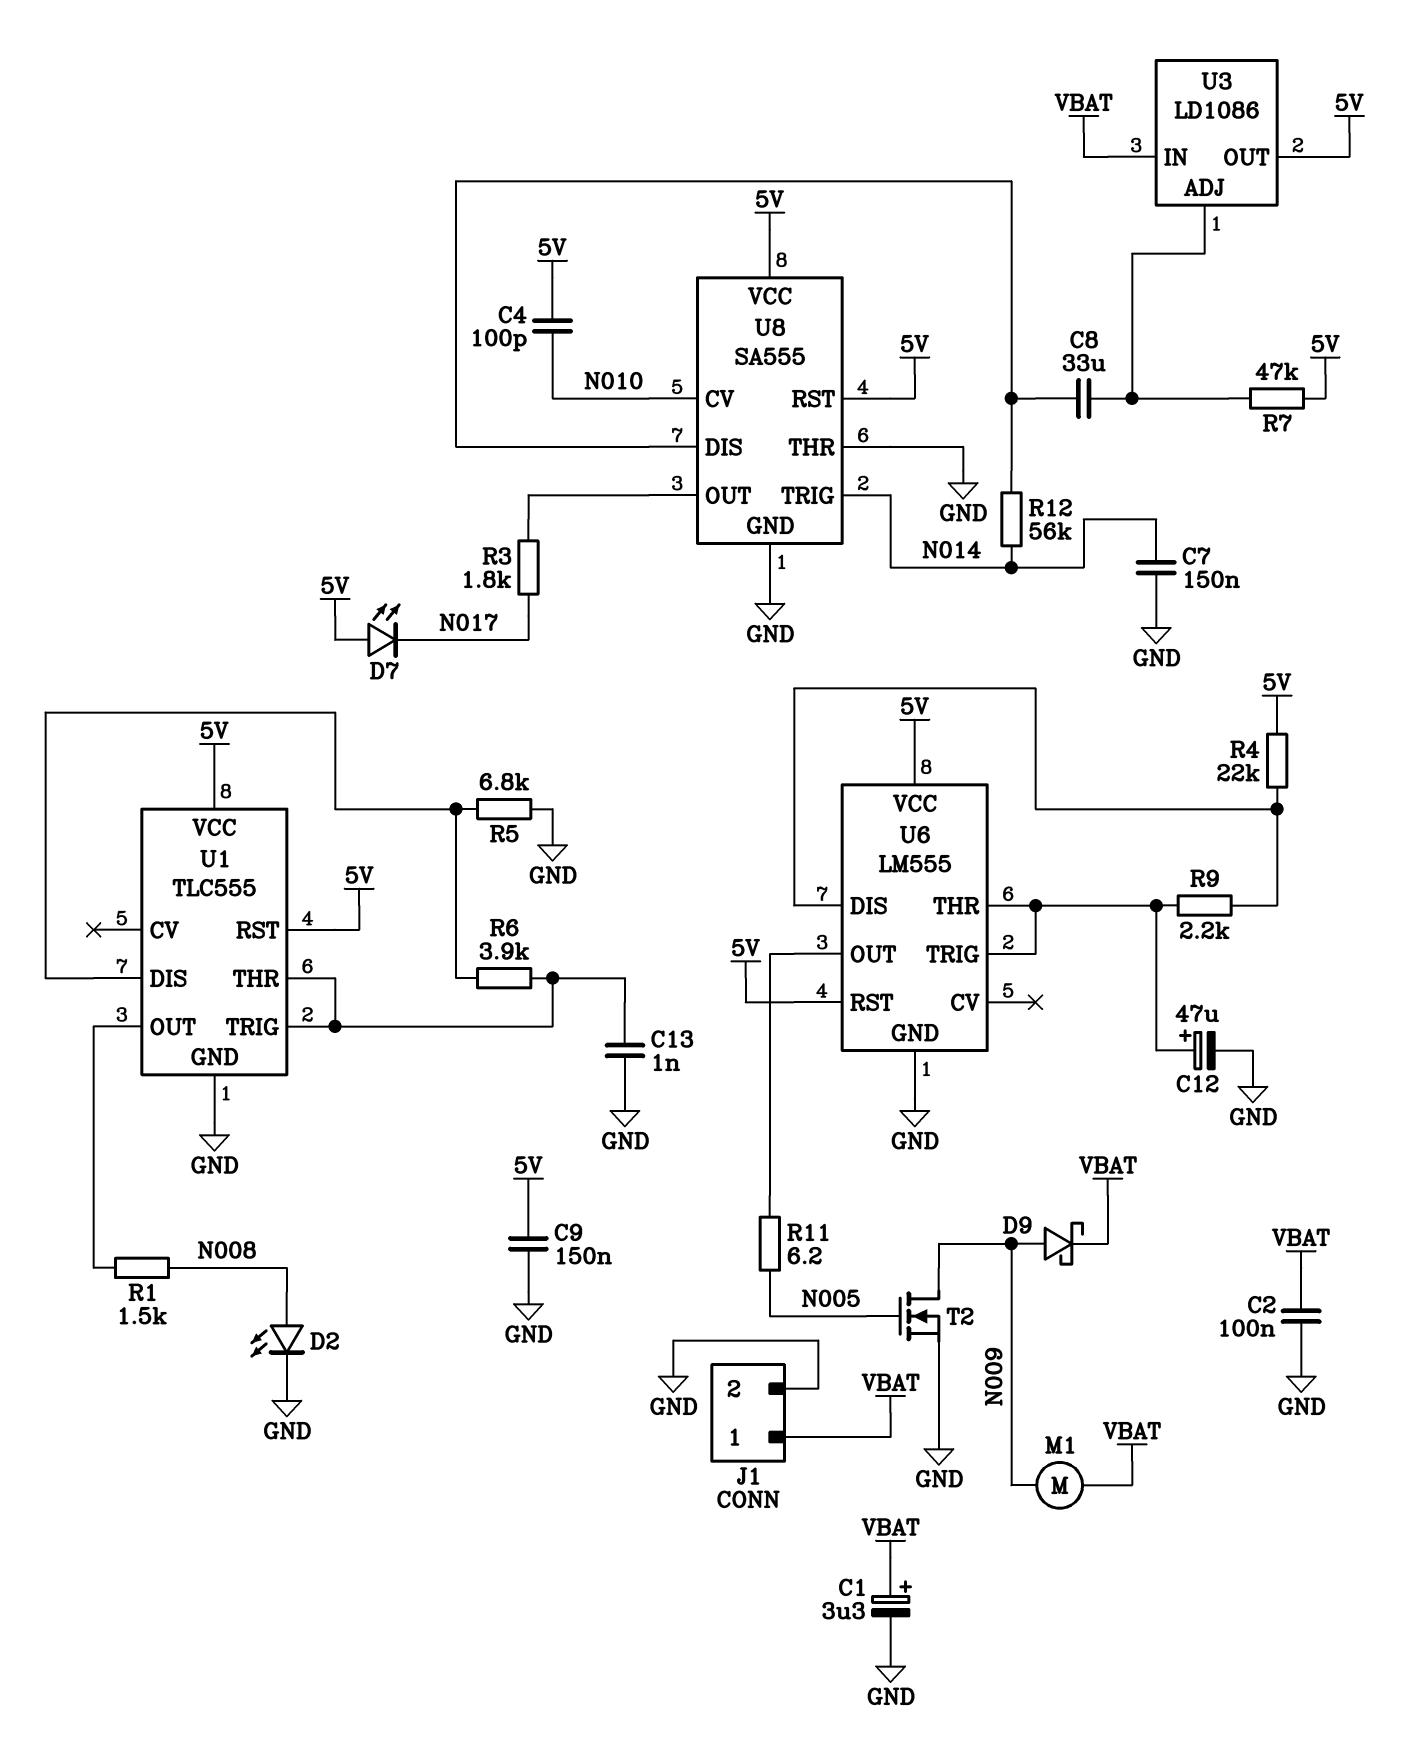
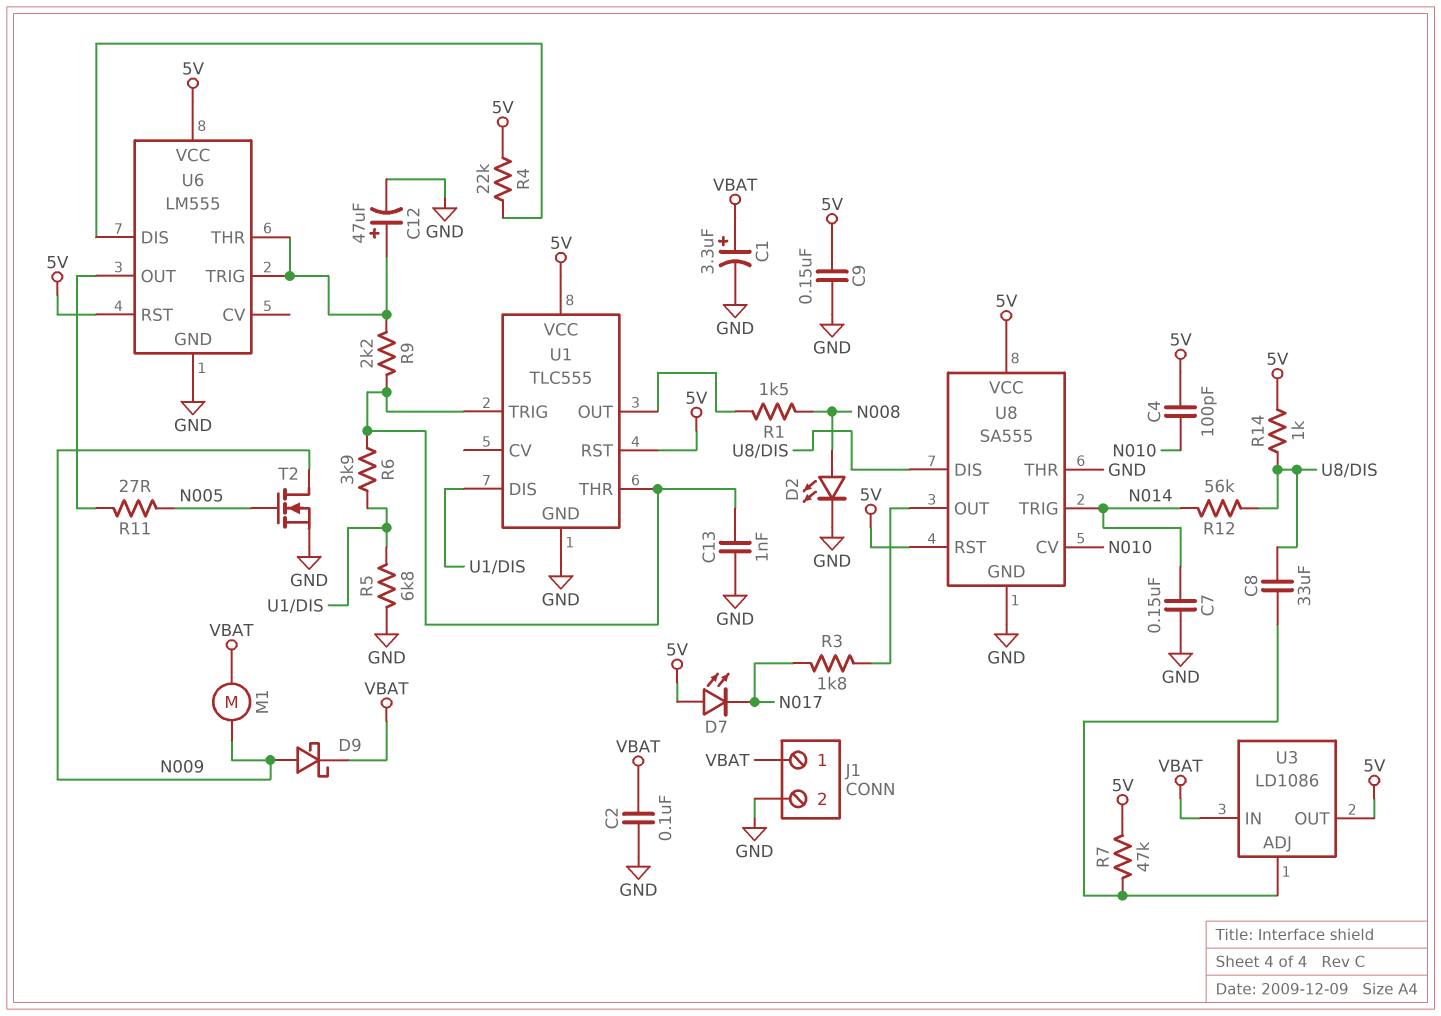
R9: 2.2k (U6/DIS, U6/THR) -> 2.2k (U1/THR, U6/THR)
R11: 6.2 (N005, U6/OUT) -> 27 (N005, U6/OUT)
R14: none -> 1k (5V, U8/DIS)

